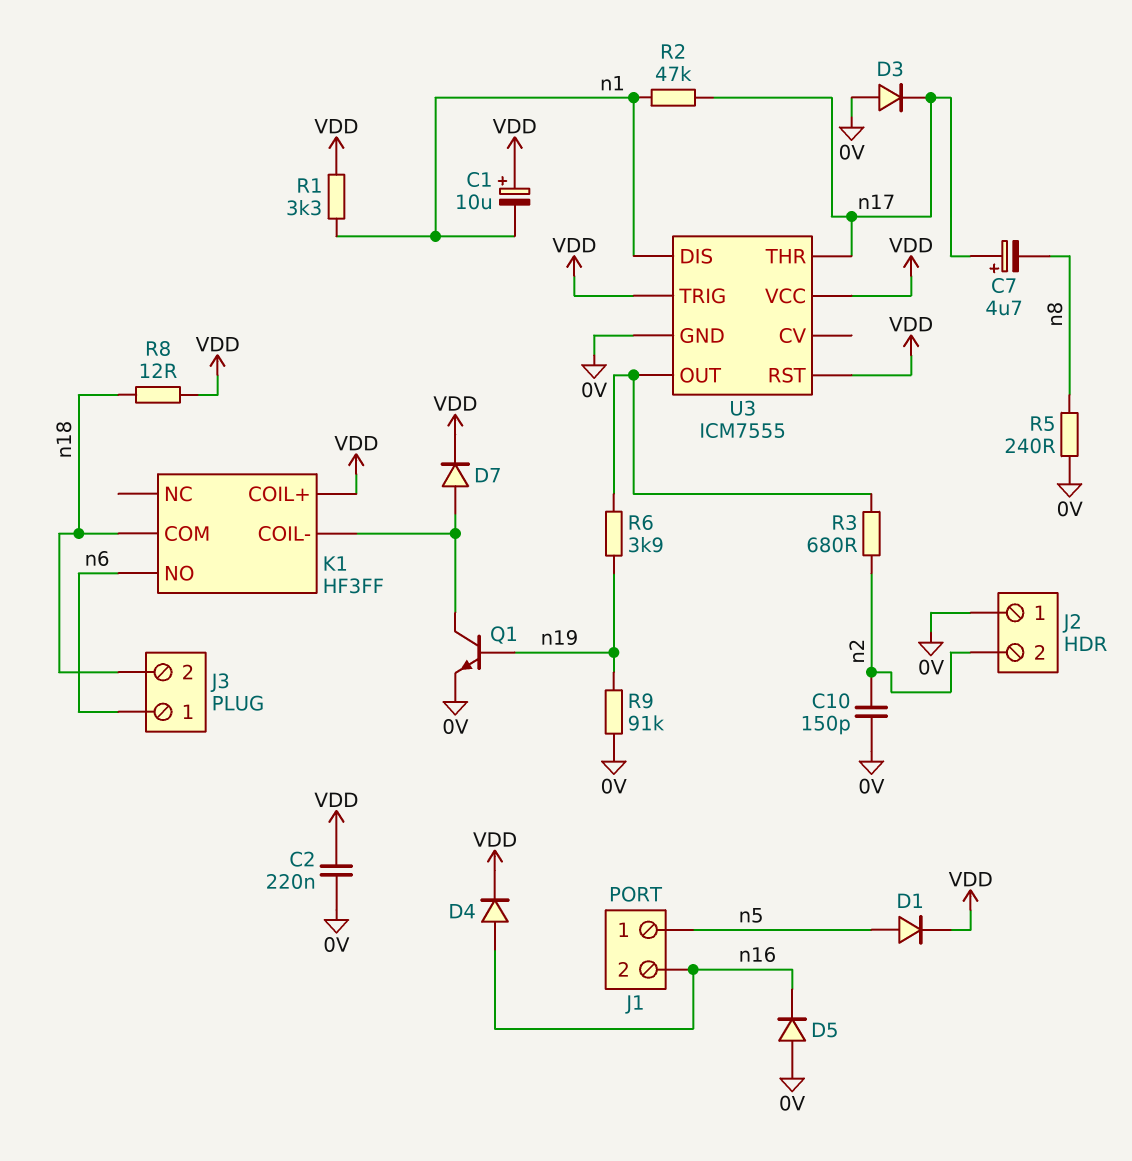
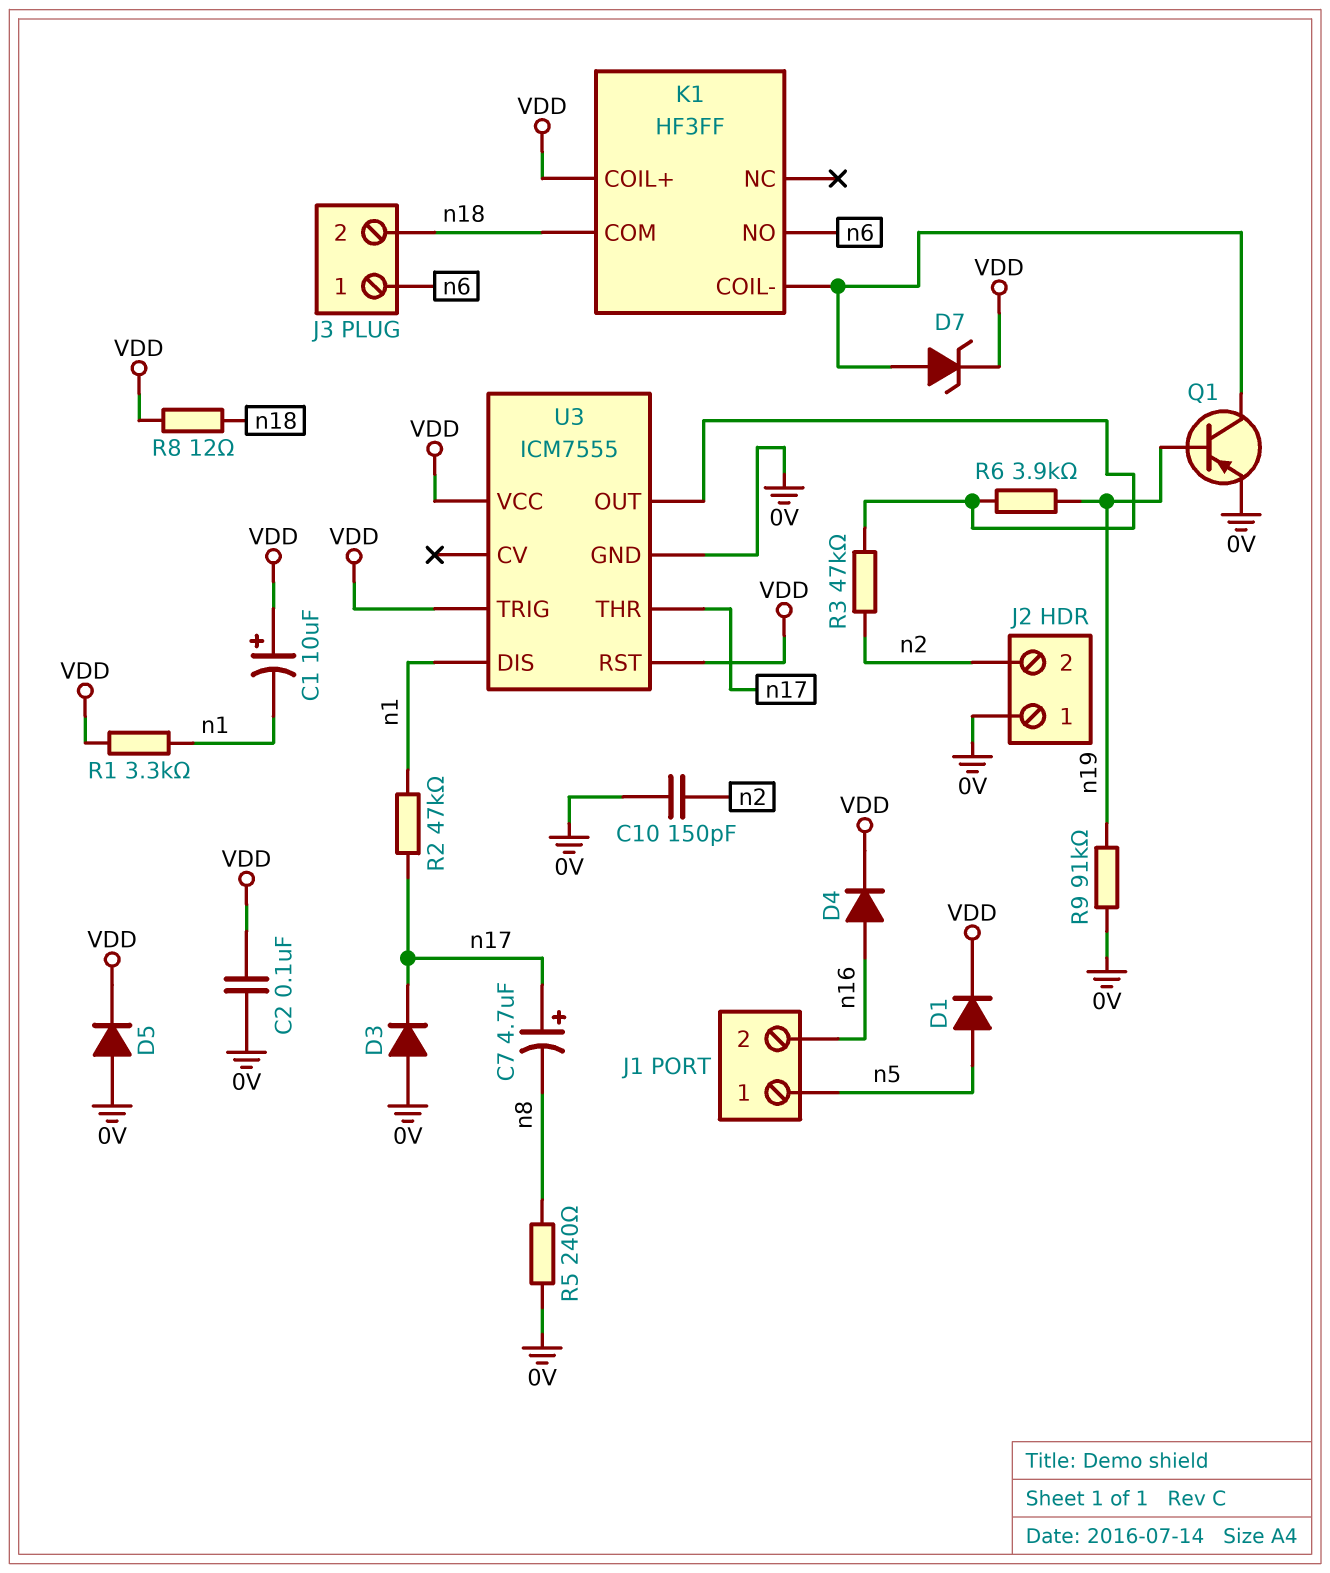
C2: 220nF (0V, VDD) -> 100nF (0V, VDD)
D5: diode (A 0V, K n16) -> diode (A 0V, K VDD)
D7: diode (A K1/COIL-, K VDD) -> zener (A K1/COIL-, K VDD)
Q1: NPN (B n19, C K1/COIL-, E 0V) -> PNP (B n19, C K1/COIL-, E 0V)
R3: 680 (U3/OUT, n2) -> 47k (U3/OUT, n2)

